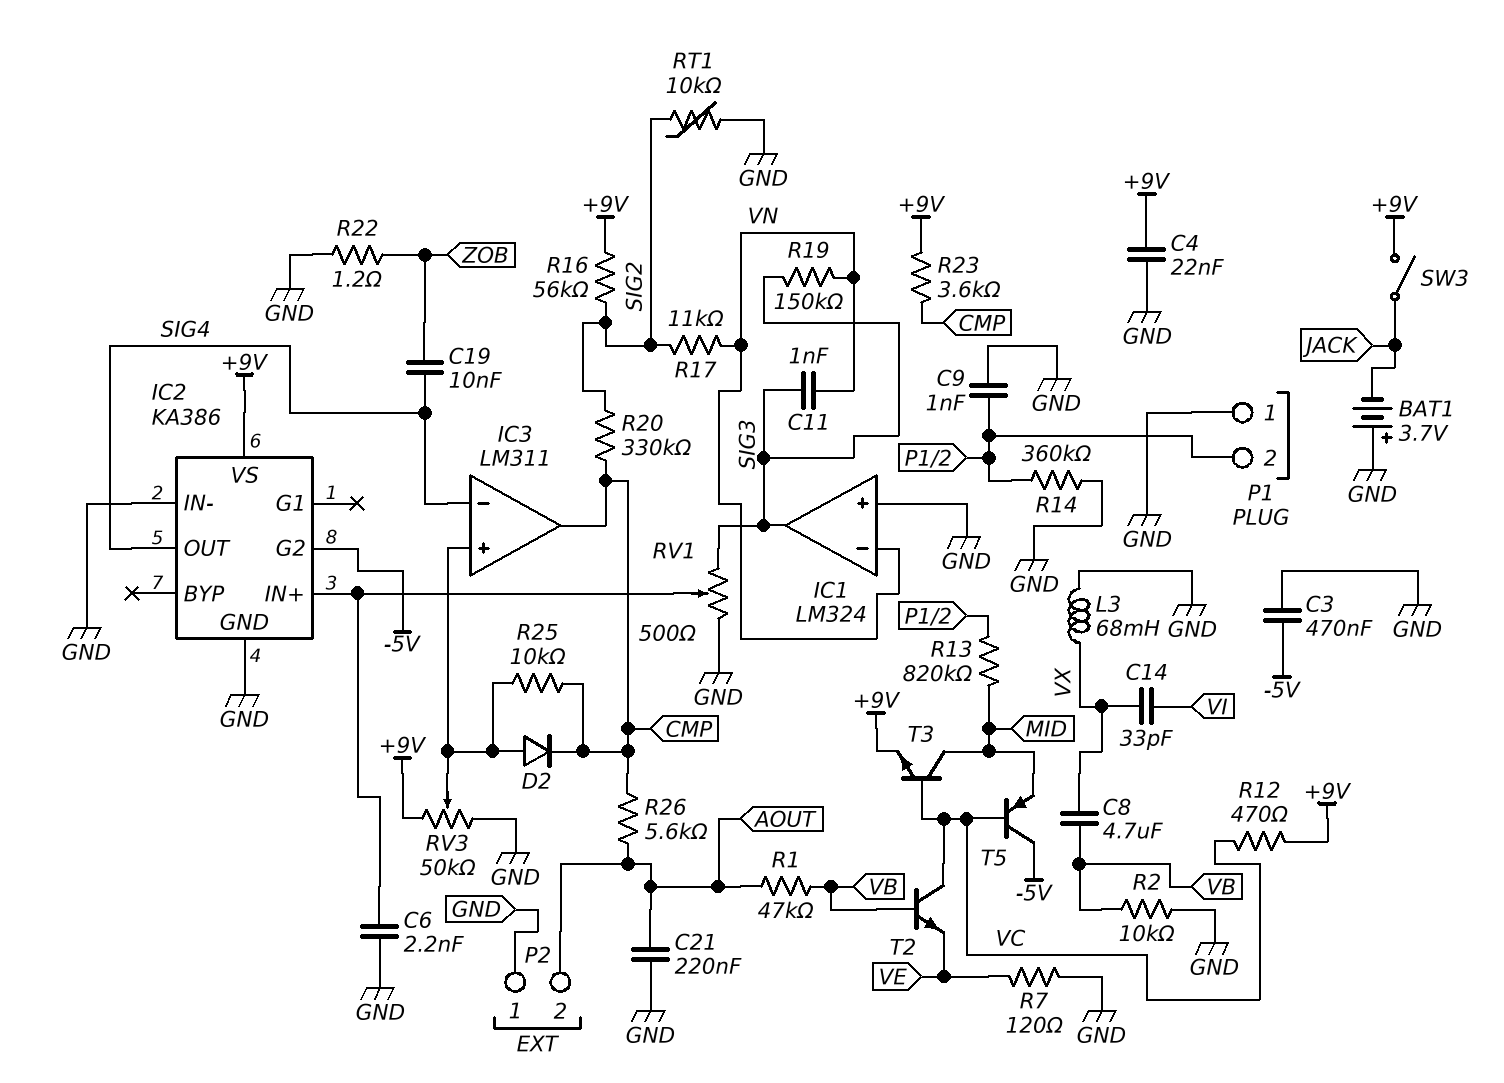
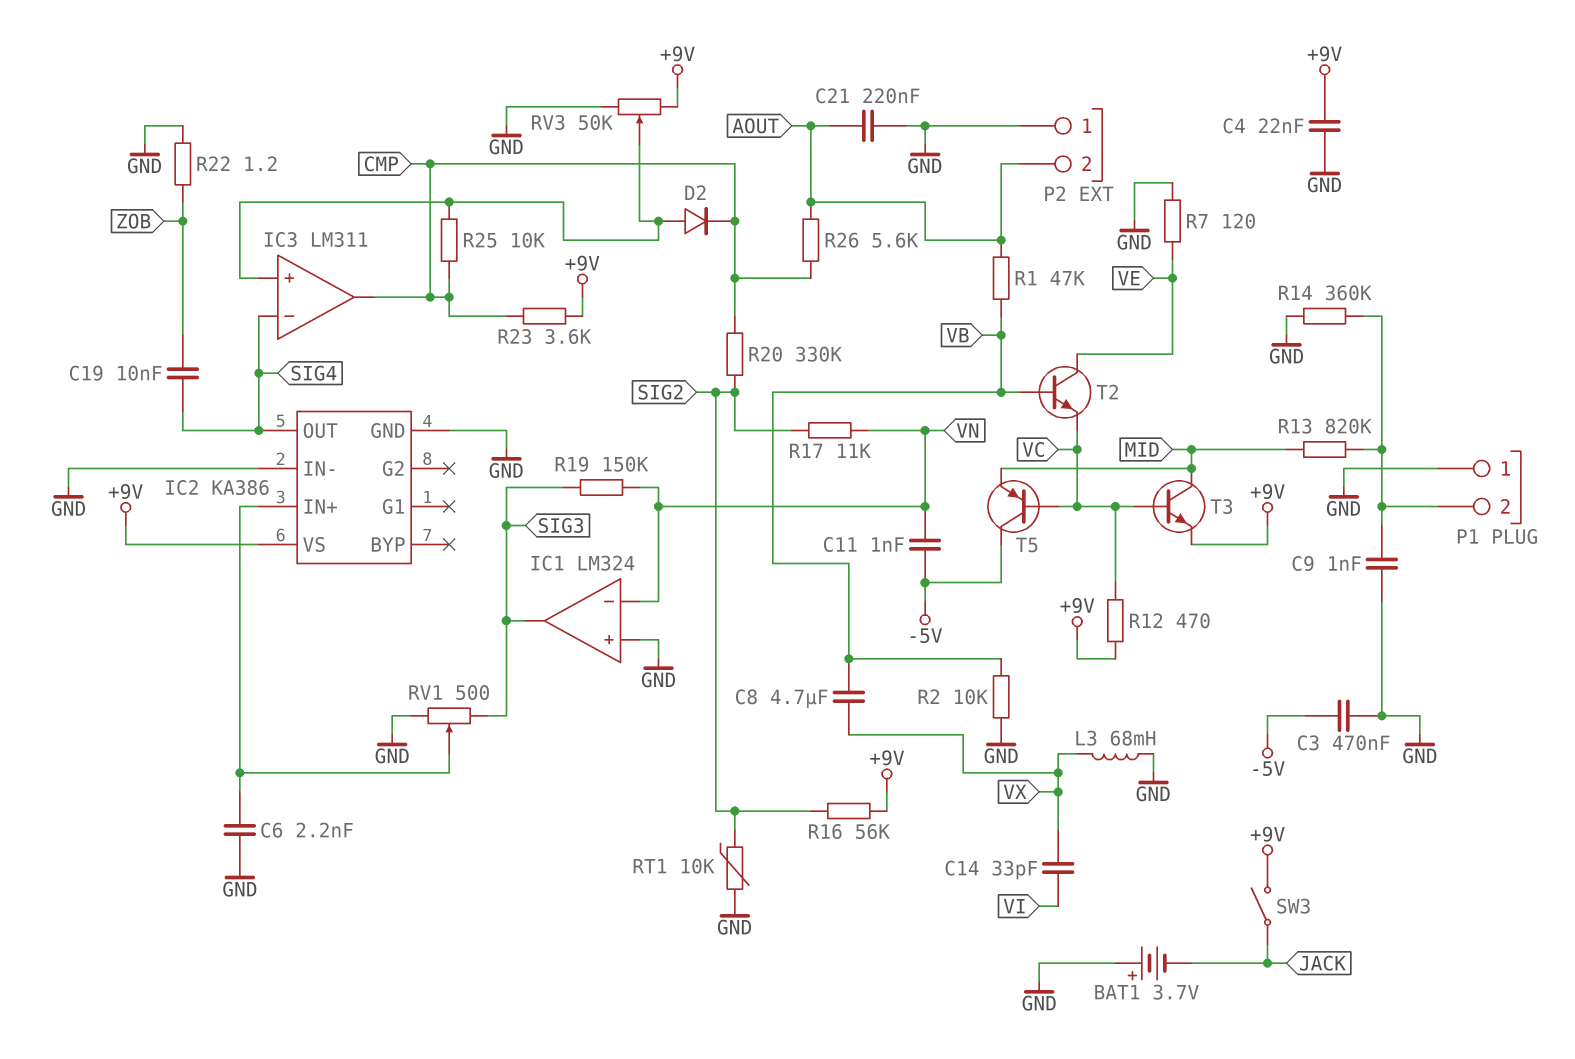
C11: 1nF (SIG3, VN) -> 1nF (-5V, VN)
IC2 pin G2: -5V -> none
T2: NPN (B VB, C VC, E VE) -> NPN (B VB, C VE, E VC)

